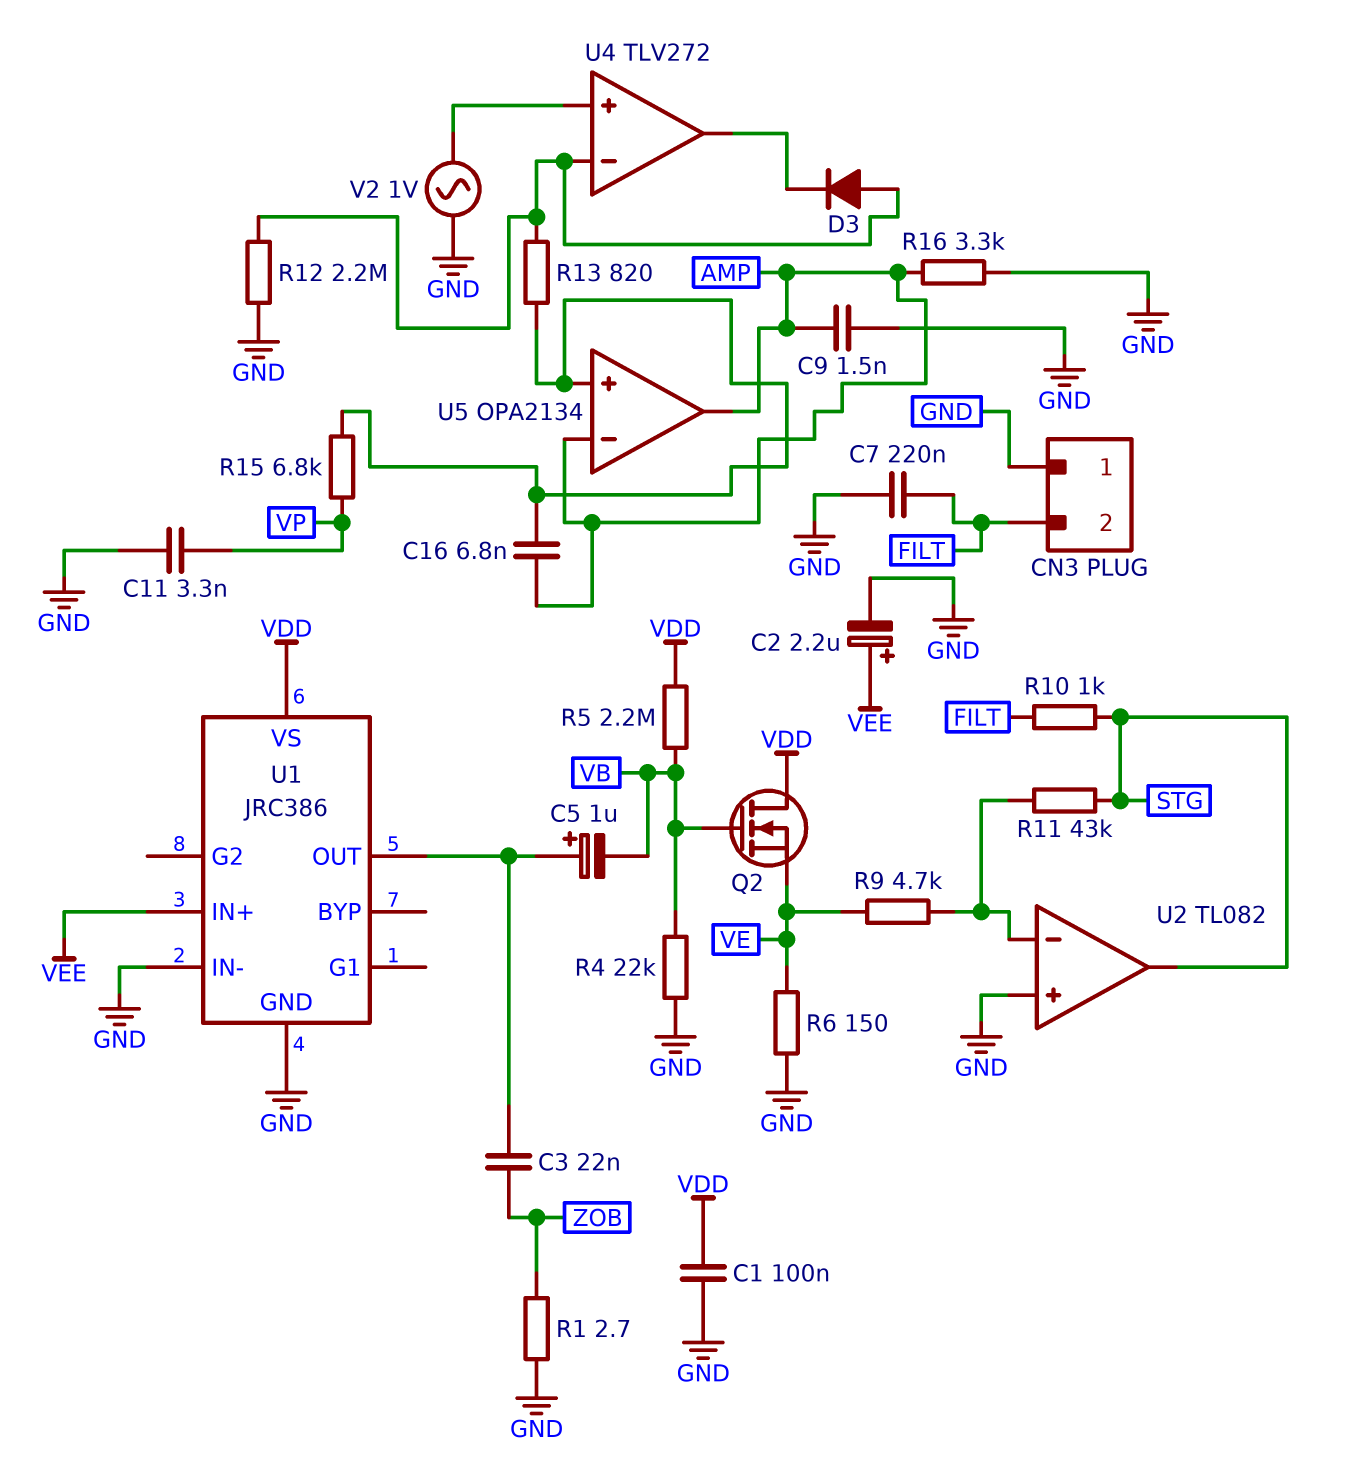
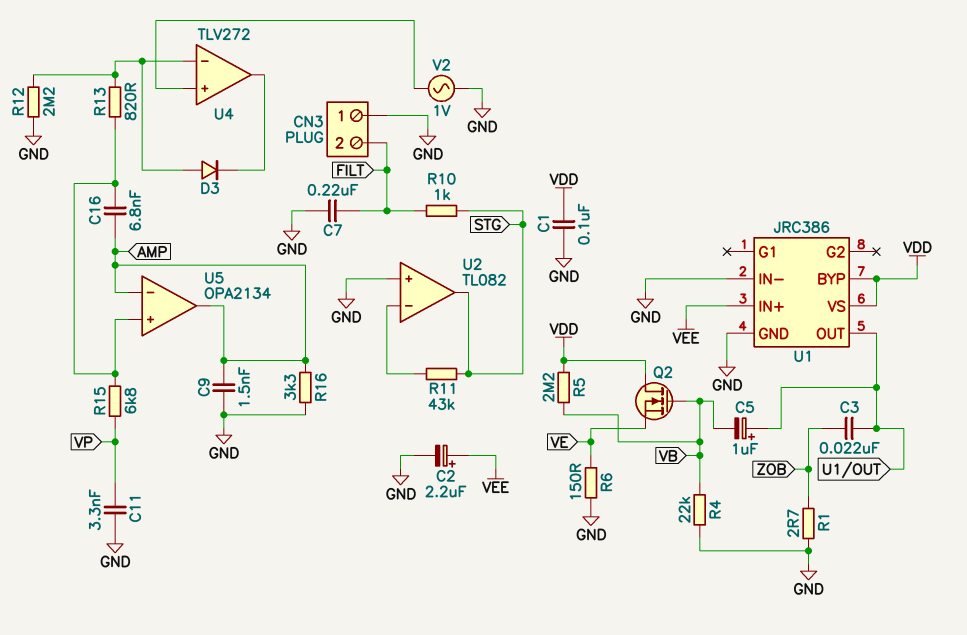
R9: 4.7k (U2/in-, VE) -> none
U1 pin BYP: none -> VDD

